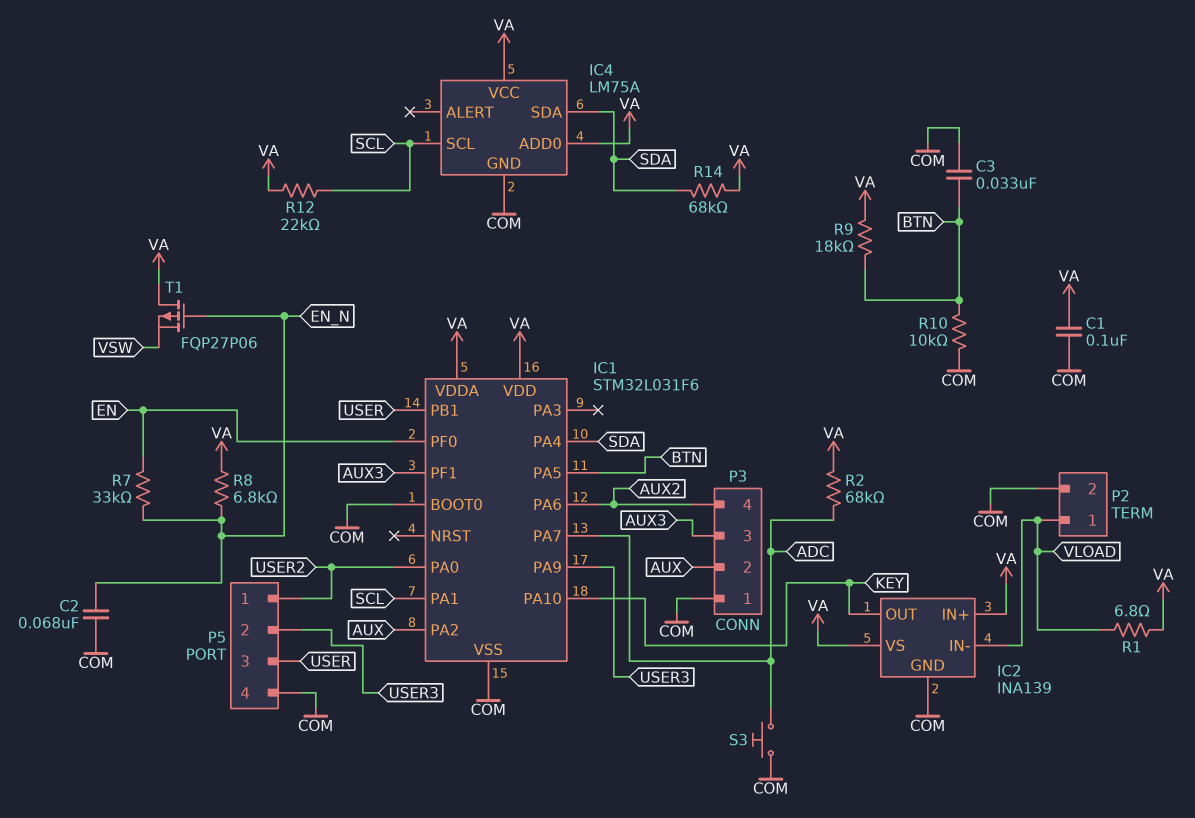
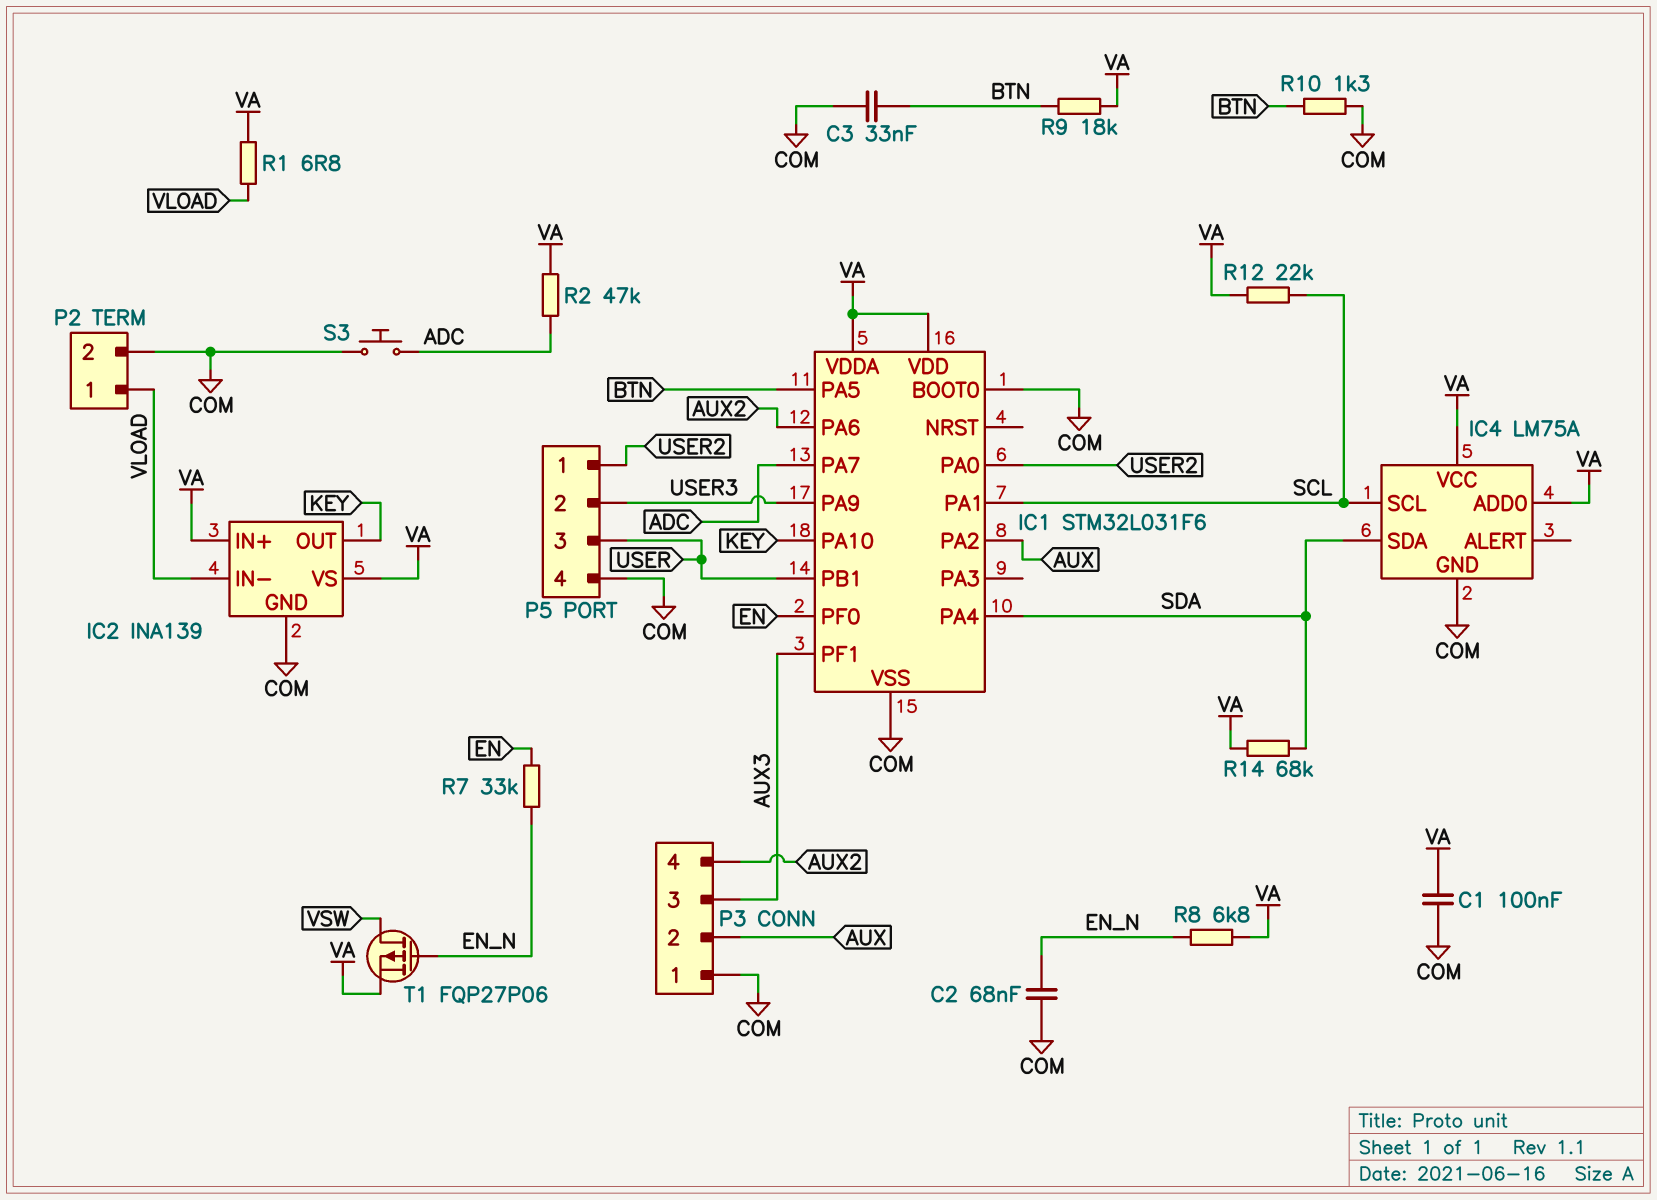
R2: 68k (ADC, VA) -> 47k (ADC, VA)
R10: 10k (BTN, COM) -> 1.3k (BTN, COM)
T1: PMOS FQP27P06 (G EN_N, D VA, S VSW) -> PMOS FQP27P06 (G EN_N, D VSW, S VA)

